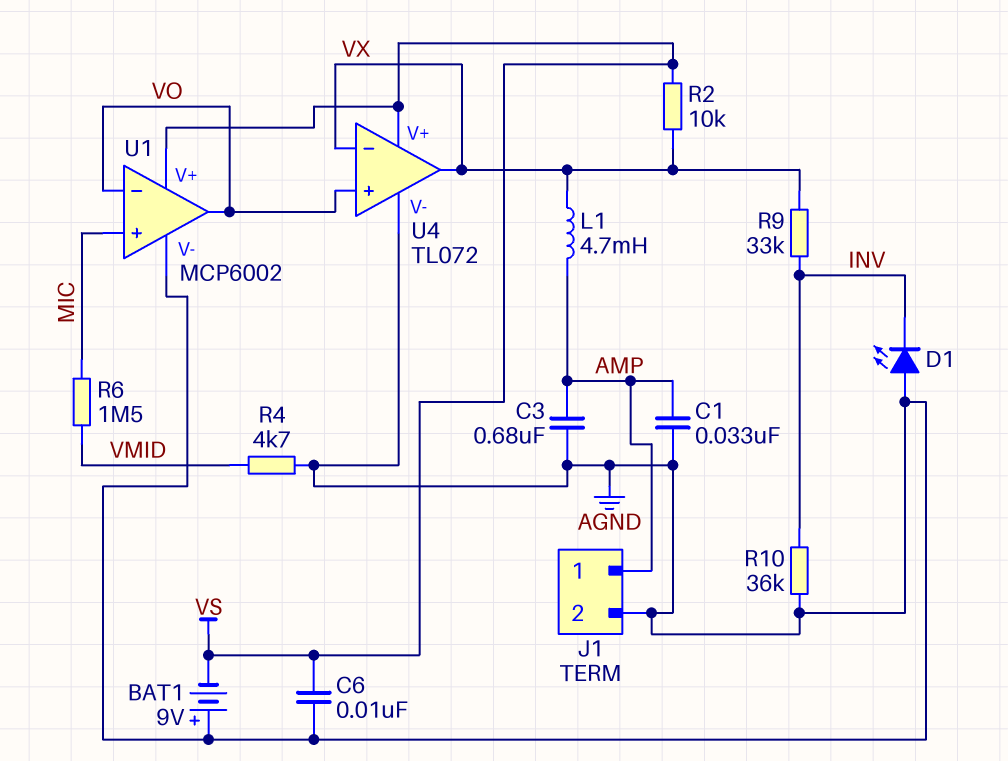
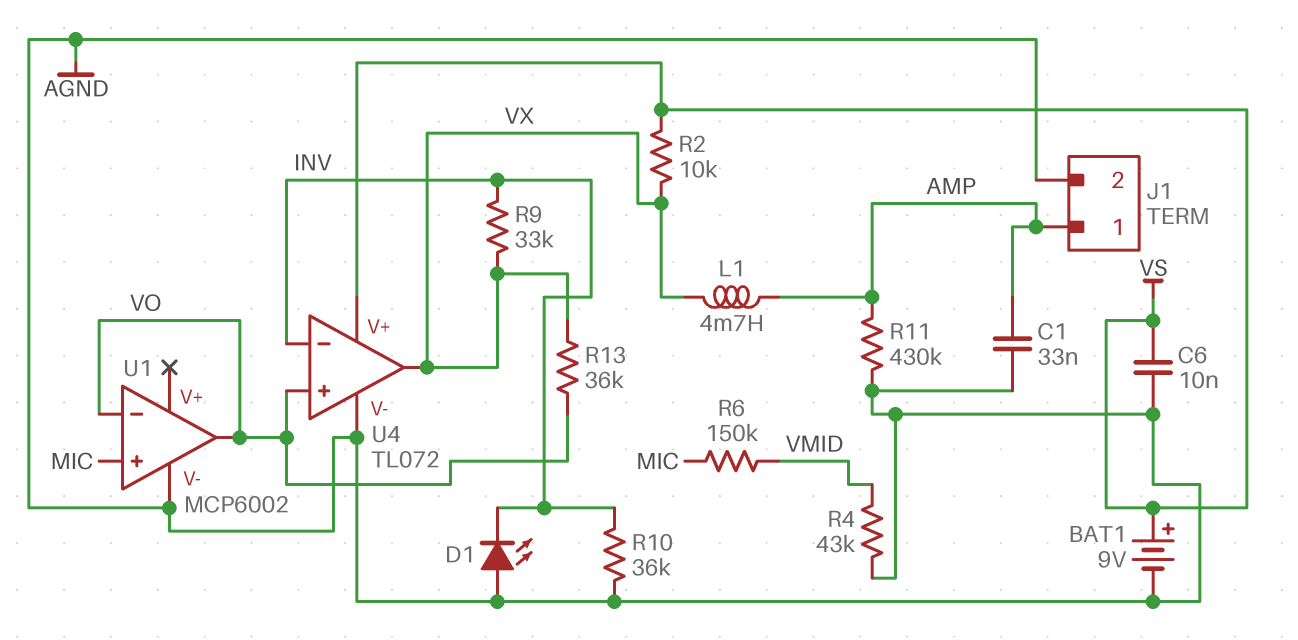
BAT1: 9V (plus AGND, minus VS) -> 9V (plus VS, minus AGND)
C3: 680nF (AGND, AMP) -> none
R4: 4.7k (AGND, VMID) -> 43k (AGND, VMID)
R6: 1.5M (MIC, VMID) -> 150k (MIC, VMID)
R11: none -> 430k (AGND, AMP)
R13: none -> 36k (VO, VX)
U1 pin V+: VS -> none
U4 pin in-: VX -> INV

